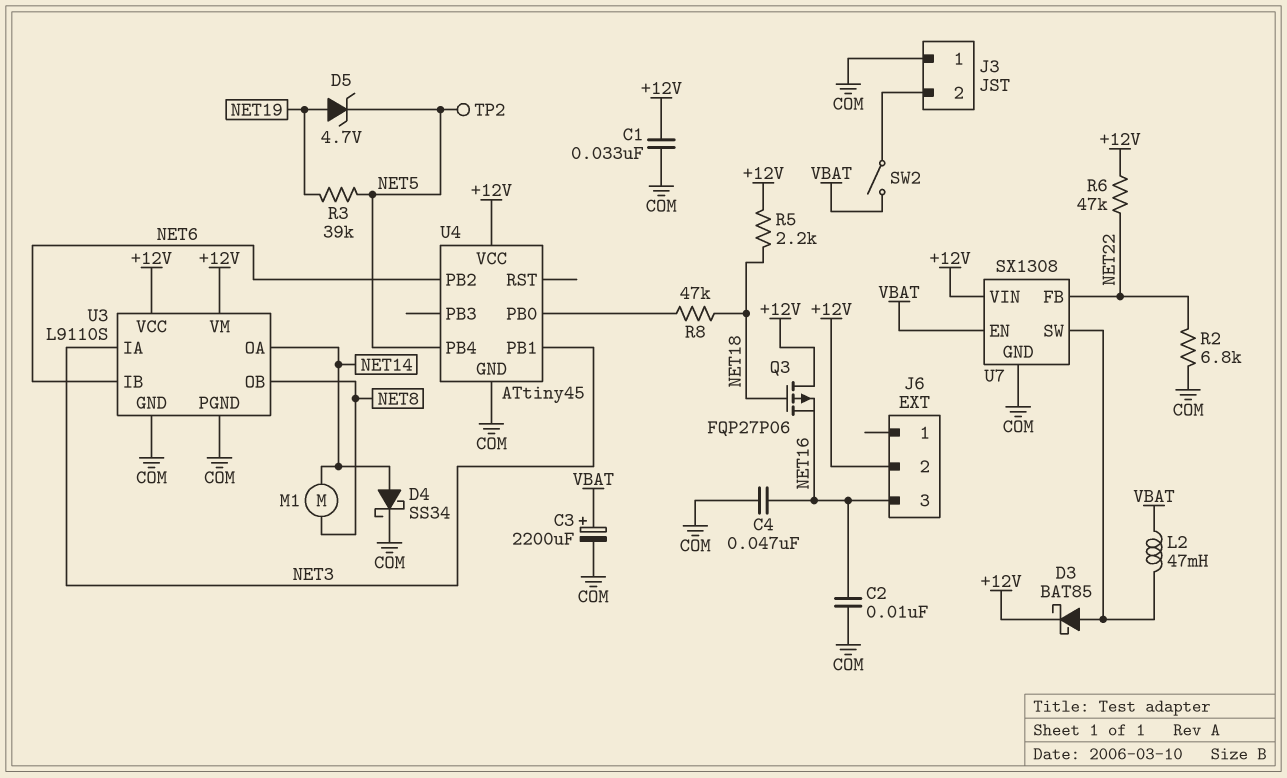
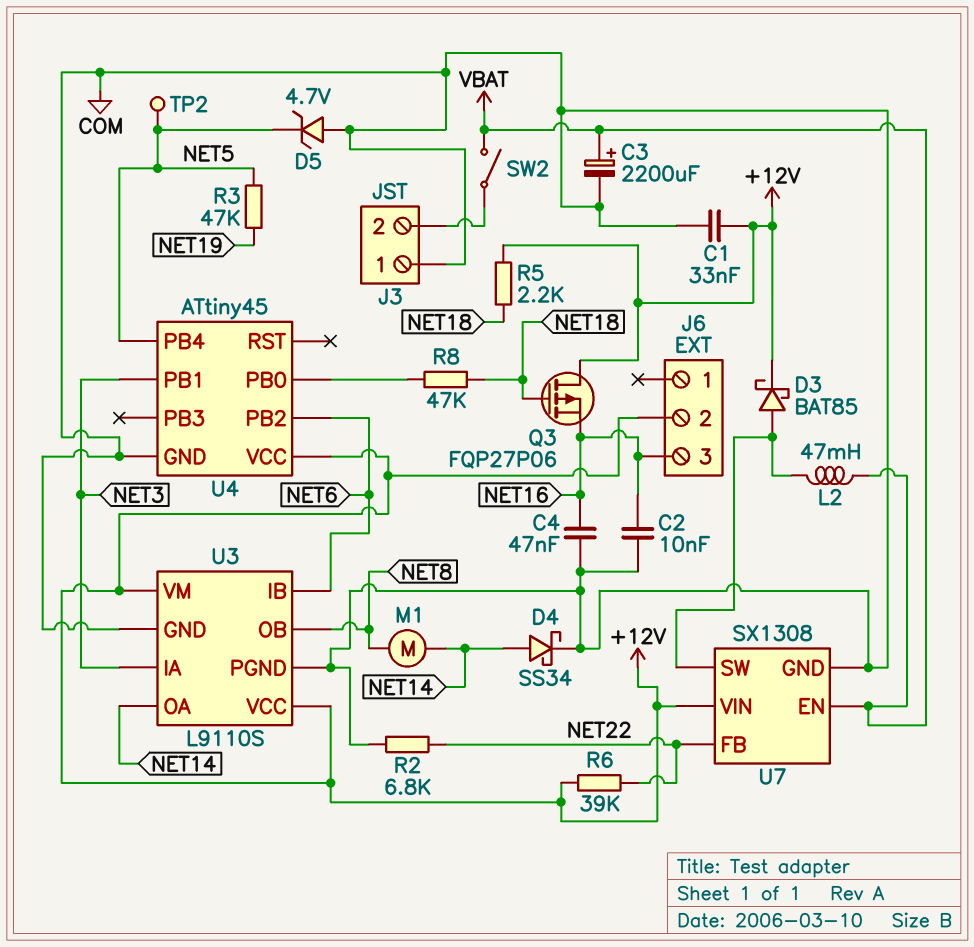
D5: zener 4.7V (A NET19, K NET5) -> zener 4.7V (A COM, K NET5)
R3: 39k (NET5, NET19) -> 47k (NET5, NET19)
R6: 47k (+12V, NET22) -> 39k (+12V, NET22)

